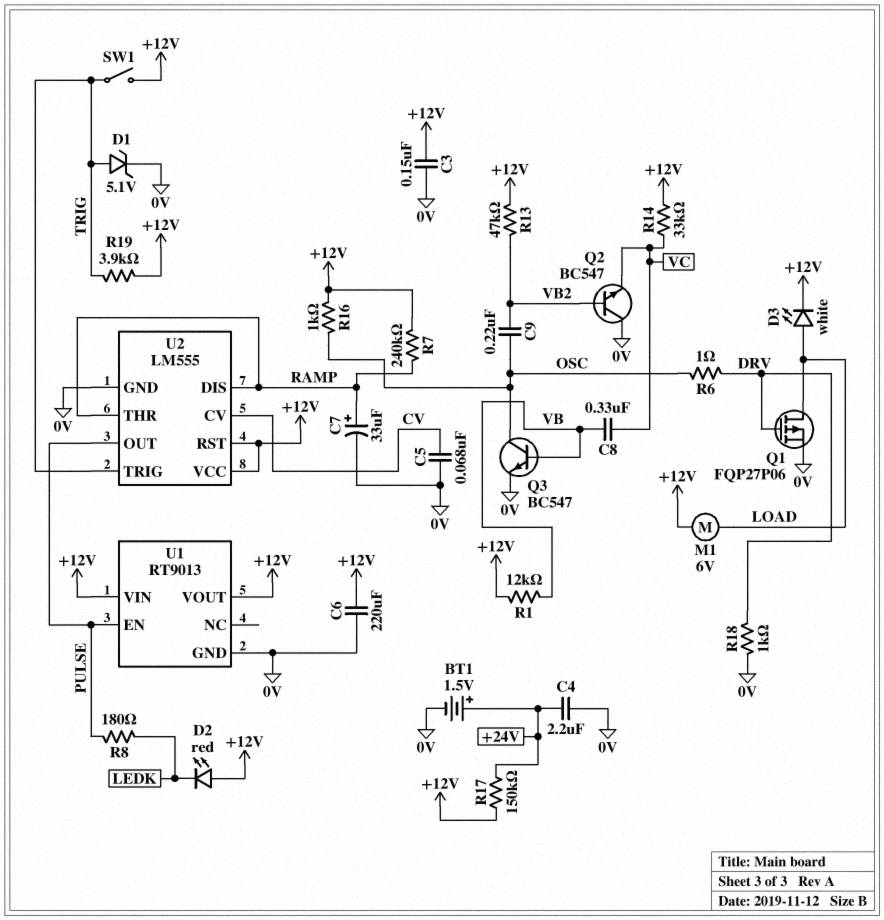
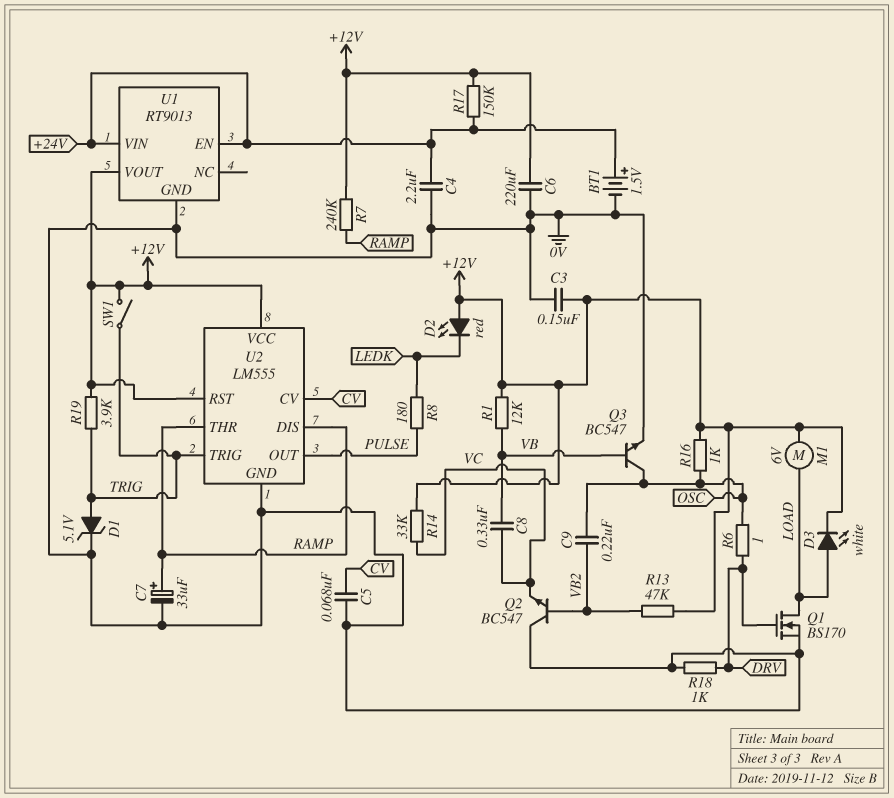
Q1: PMOS FQP27P06 (G DRV, D LOAD, S 0V) -> NMOS BS170 (G DRV, D LOAD, S 0V)
U1 pin EN: PULSE -> +24V
U1 pin VIN: +12V -> +24V

